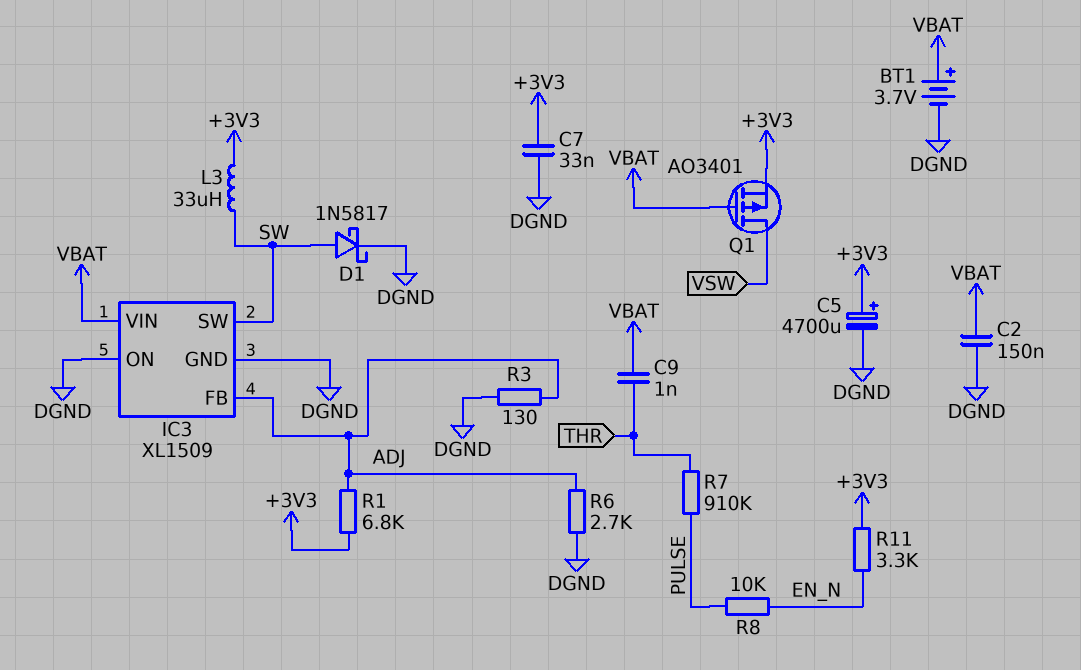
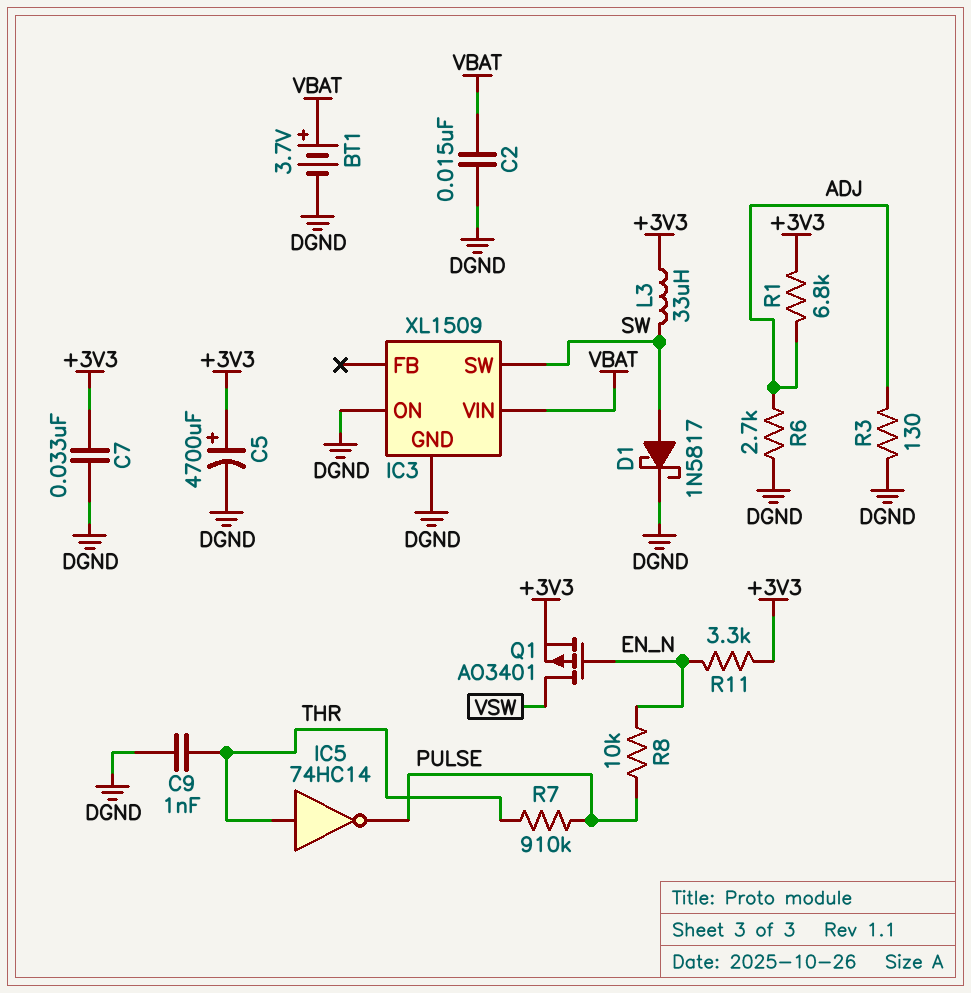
C2: 150nF (DGND, VBAT) -> 15nF (DGND, VBAT)
C9: 1nF (THR, VBAT) -> 1nF (DGND, THR)
IC3 pin FB: ADJ -> none
IC5: none -> NOT 74HC14 (in THR, out PULSE)
Q1: PMOS AO3401 (G VBAT, D VSW, S +3V3) -> PMOS AO3401 (G EN_N, D VSW, S +3V3)

